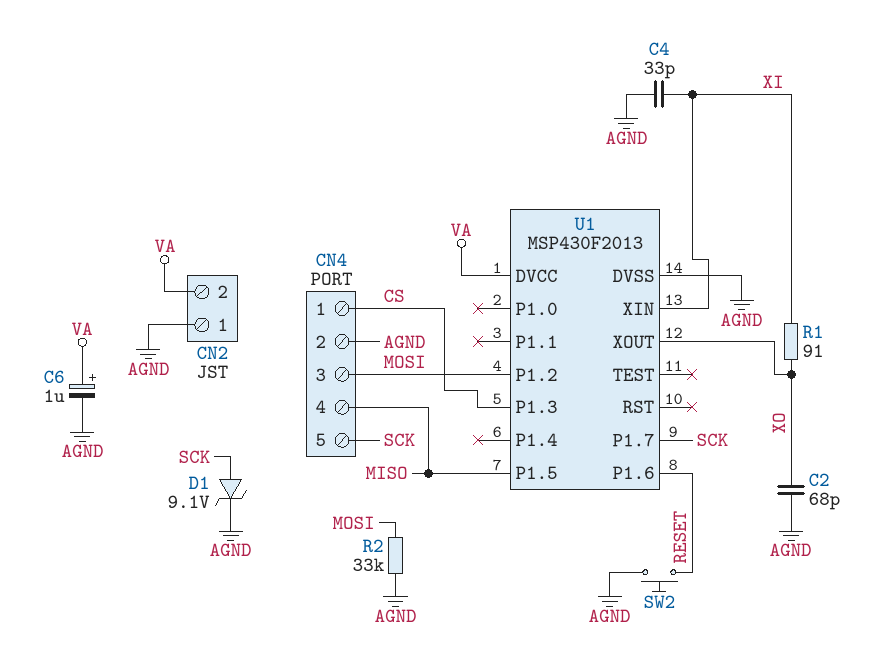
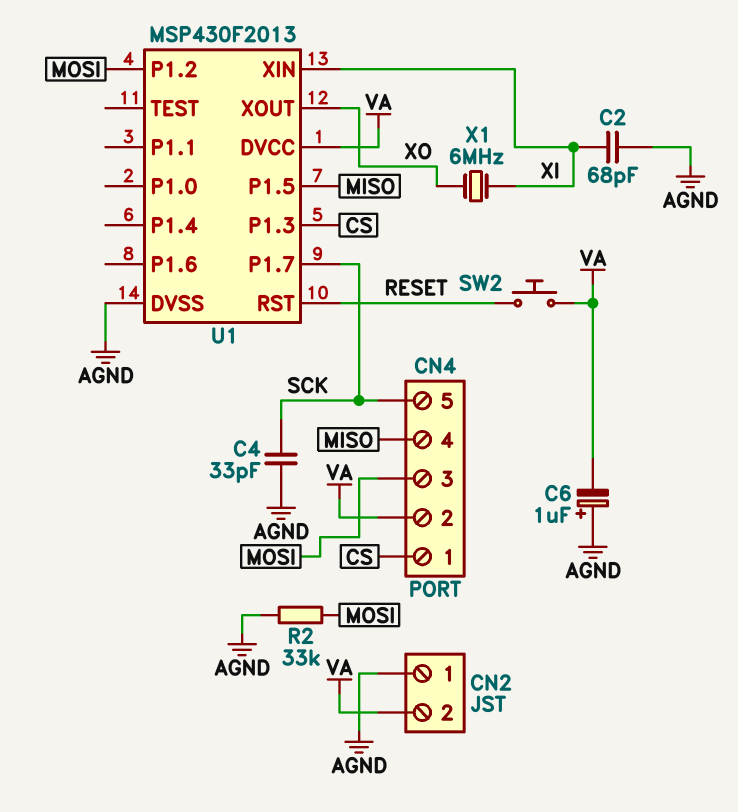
C2: 68pF (AGND, XO) -> 68pF (AGND, XI)
C4: 33pF (AGND, XI) -> 33pF (AGND, SCK)
C6: 1uF (plus VA, minus AGND) -> 1uF (plus AGND, minus VA)
CN4 pin 2: AGND -> VA
D1: zener 9.1V (A SCK, K AGND) -> none
R1: 91 (XI, XO) -> none
SW2: button (AGND, RESET) -> button (RESET, VA)
U1 pin P1.6: RESET -> none
U1 pin RST: none -> RESET
X1: none -> 6MHz (XI, XO)

